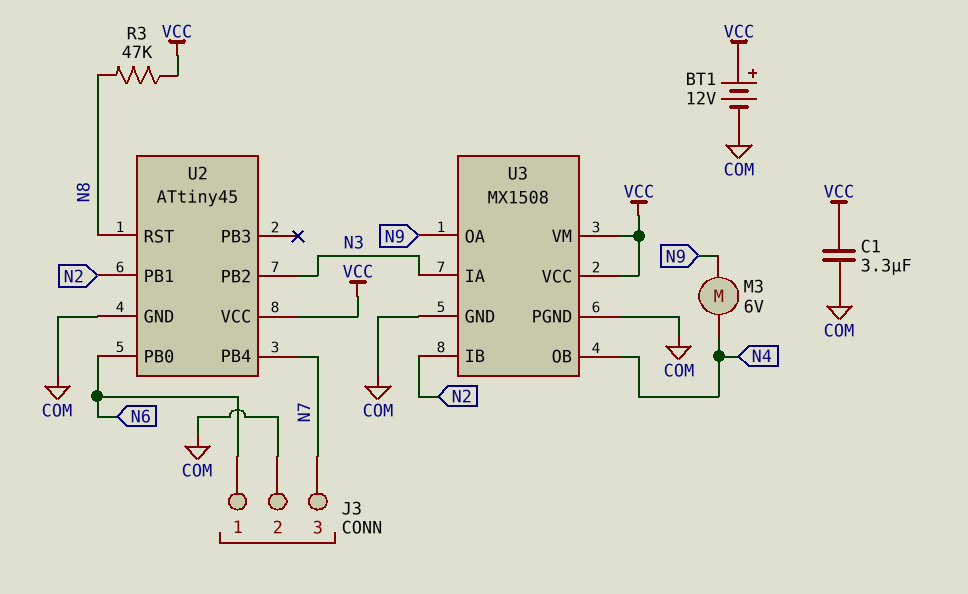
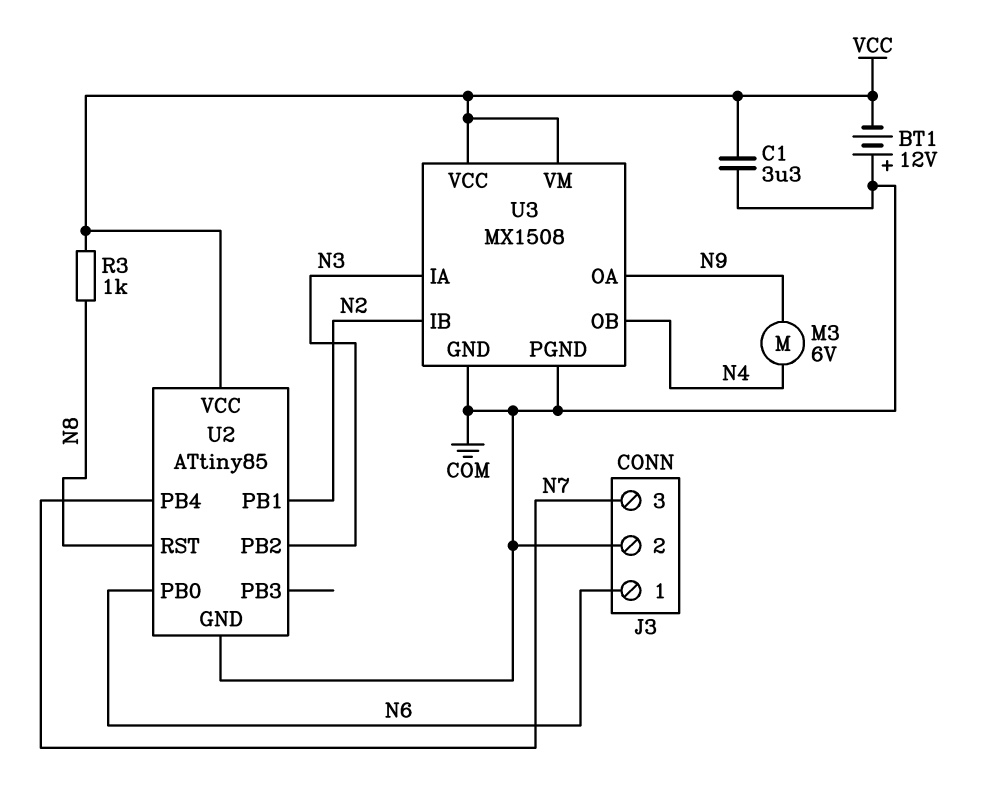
BT1: 12V (plus VCC, minus COM) -> 12V (plus COM, minus VCC)
R3: 47k (N8, VCC) -> 1k (N8, VCC)
U2: ATtiny45 -> ATtiny85

